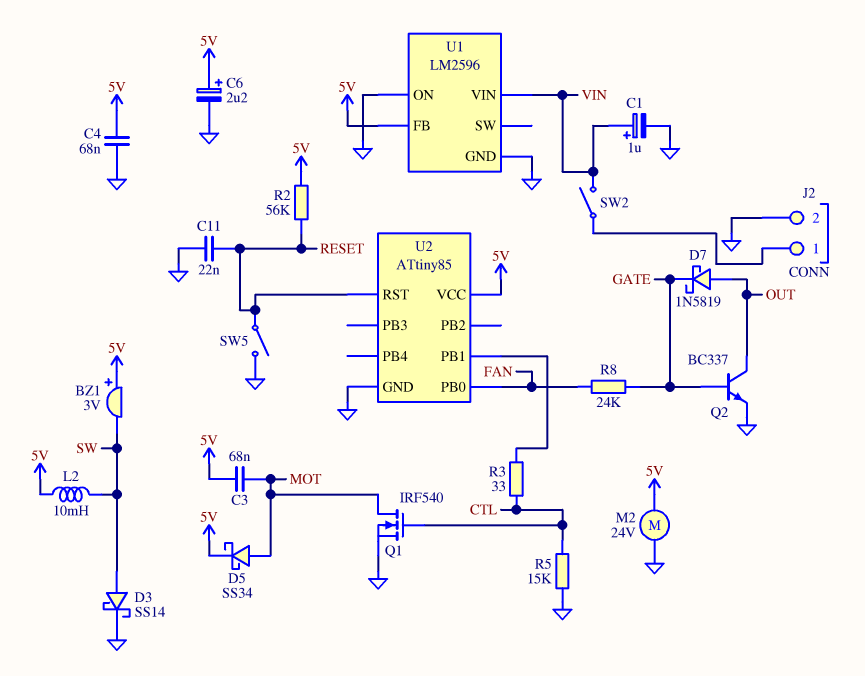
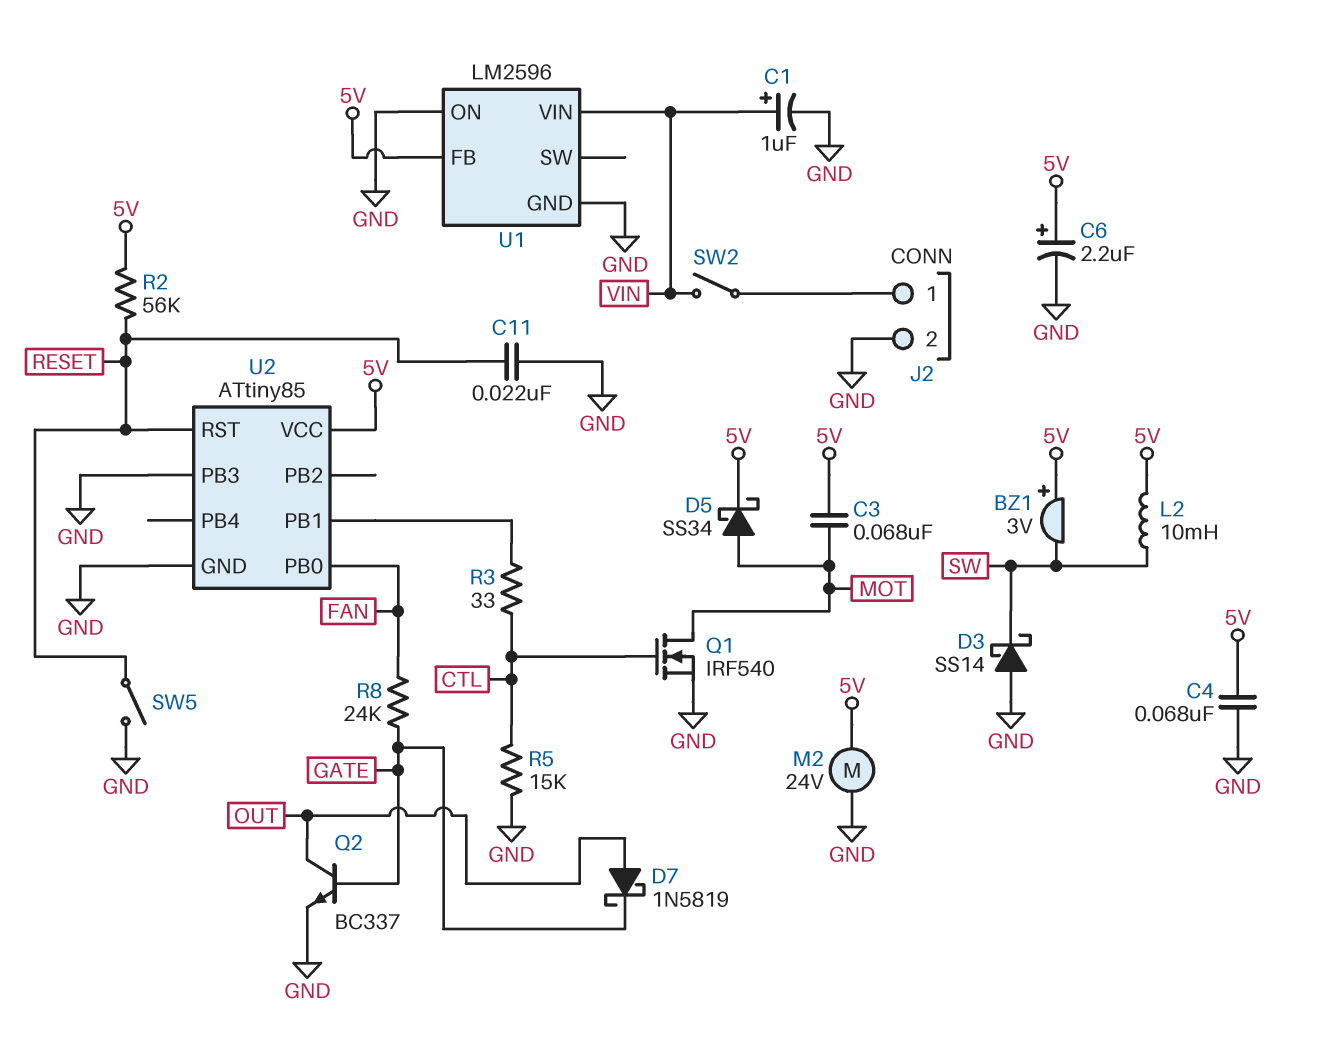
D3: schottky SS14 (A SW, K GND) -> schottky SS14 (A GND, K SW)
U2 pin PB3: none -> GND

